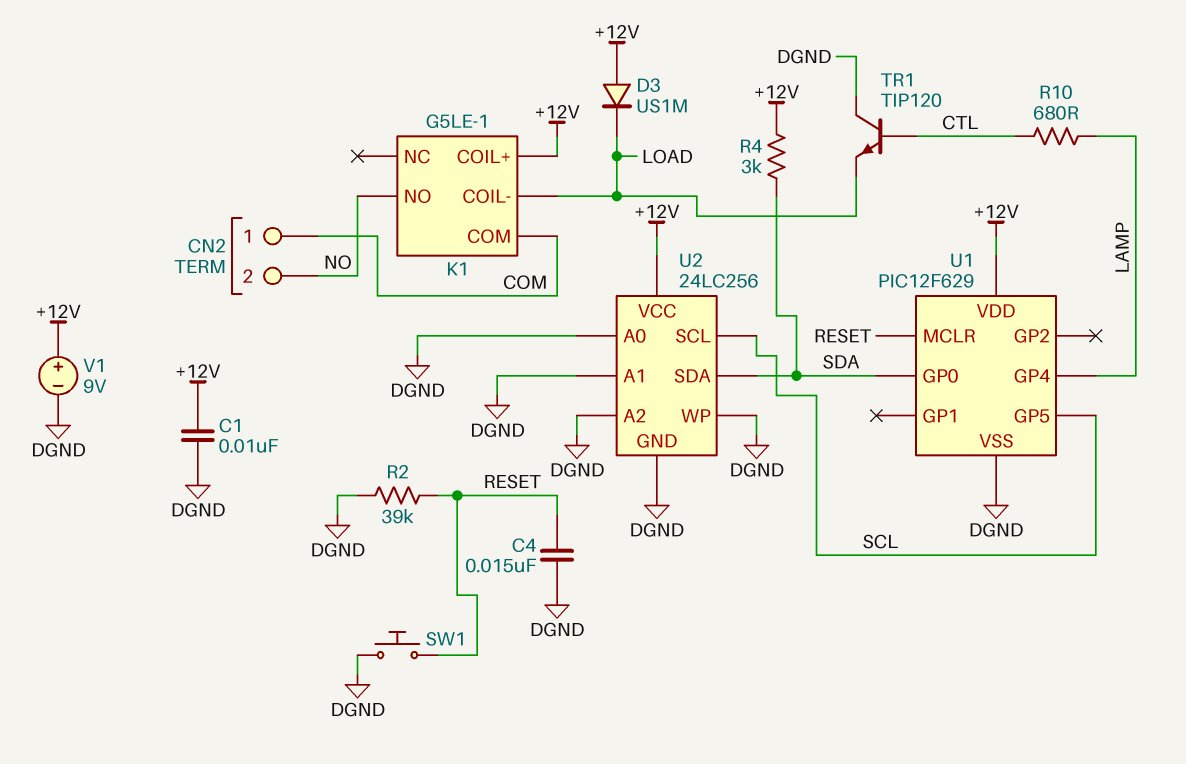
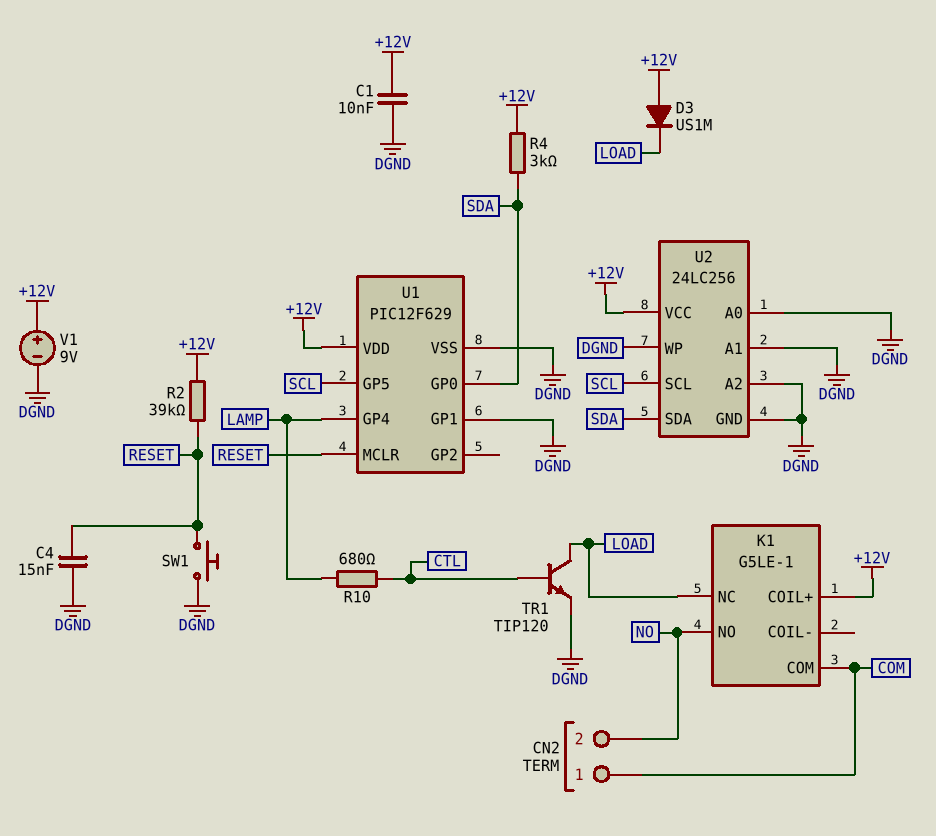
K1 pin COIL-: LOAD -> none
K1 pin NC: none -> LOAD
R2: 39k (DGND, RESET) -> 39k (+12V, RESET)
TR1: NPN TIP120 (B CTL, C DGND, E LOAD) -> NPN TIP120 (B CTL, C LOAD, E DGND)
U1 pin GP1: none -> DGND

